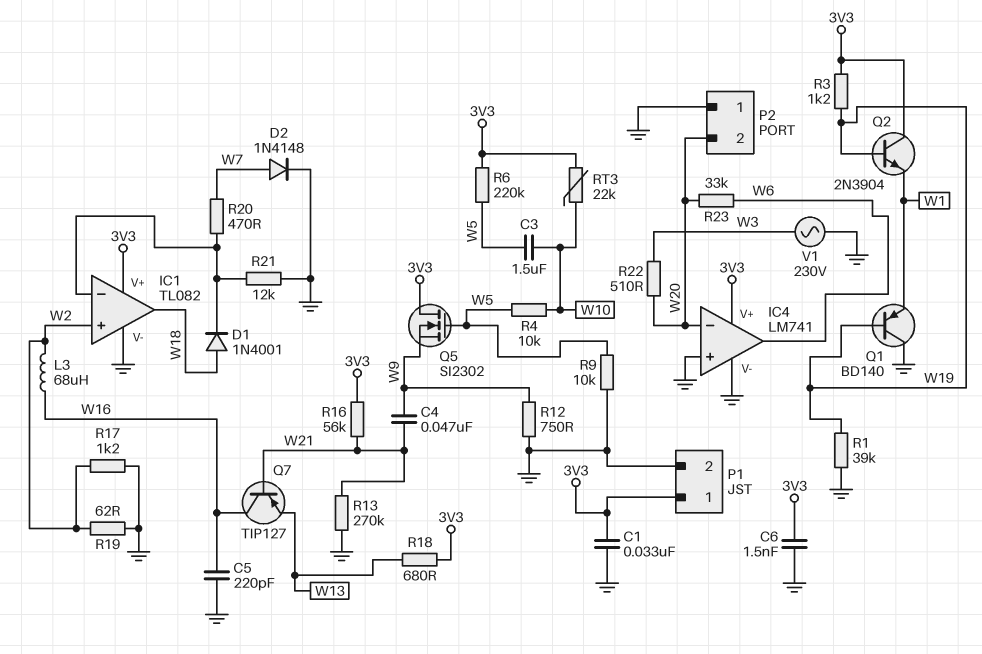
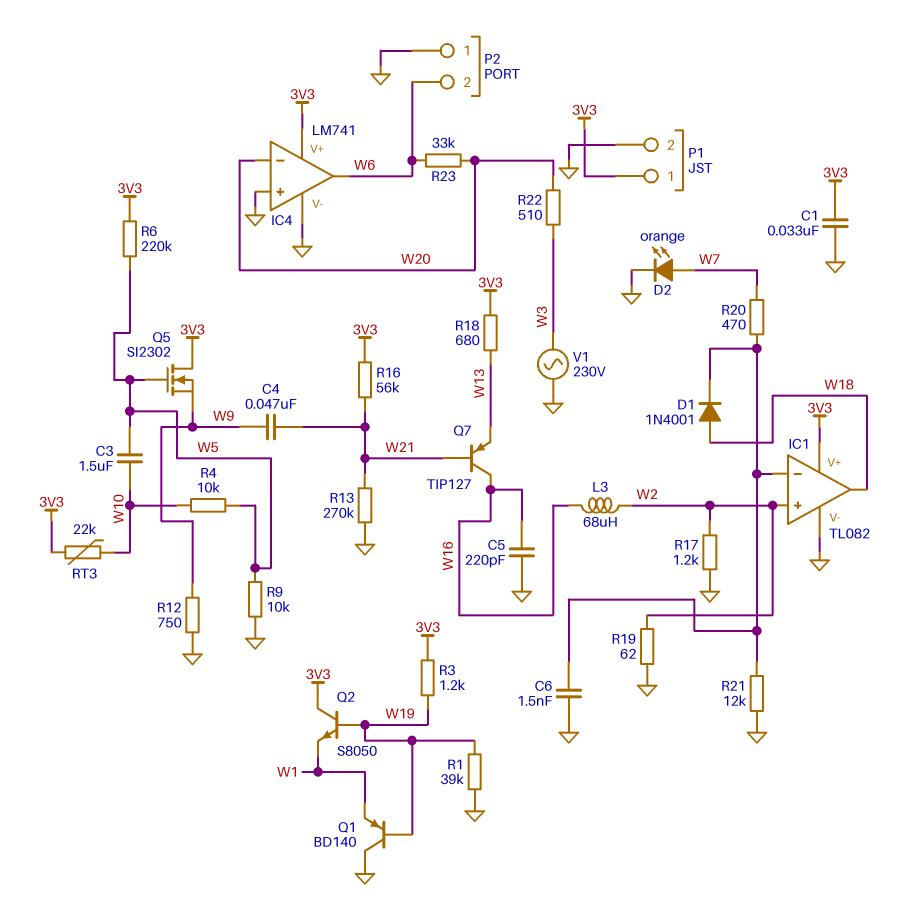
C6: 1.5nF (3V3, GND) -> 1.5nF (GND, IC1/in-)
D2: diode 1N4148 (A W7, K GND) -> LED orange (A W7, K GND)
P2 pin 2: W20 -> W6
Q2: NPN 2N3904 (B W19, C 3V3, E W1) -> NPN S8050 (B W19, C 3V3, E W1)

